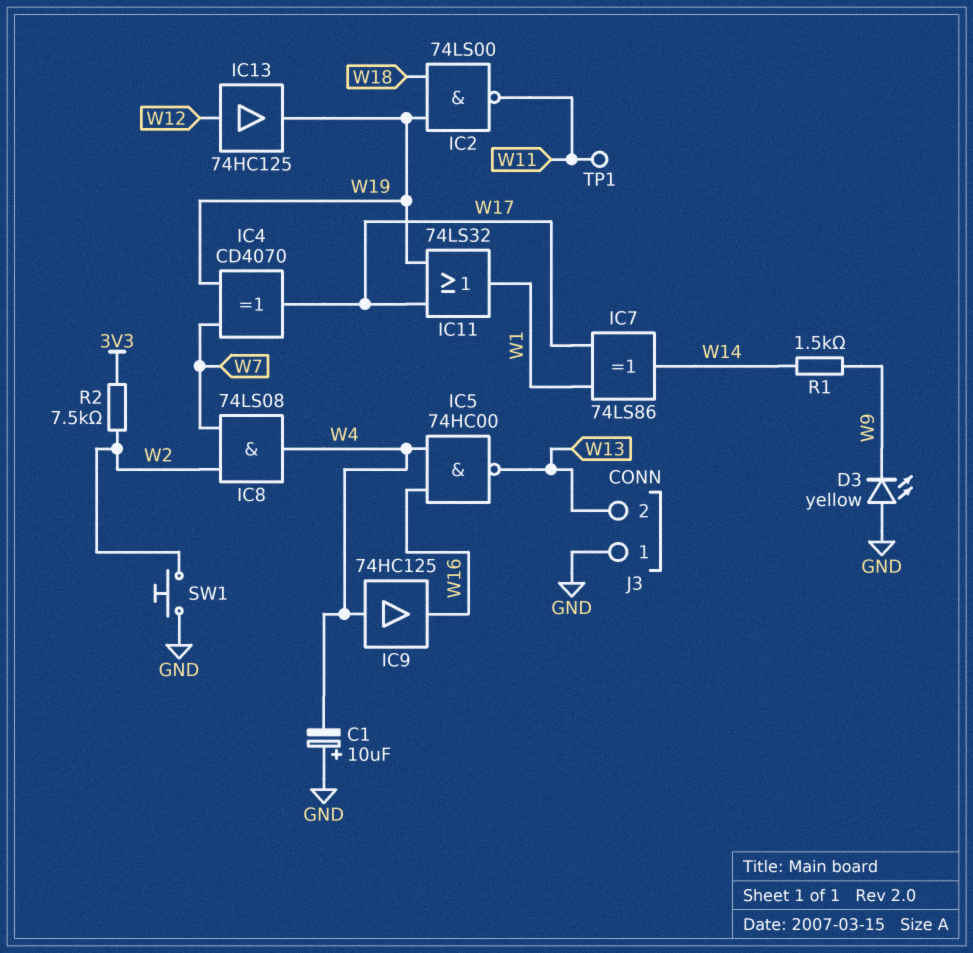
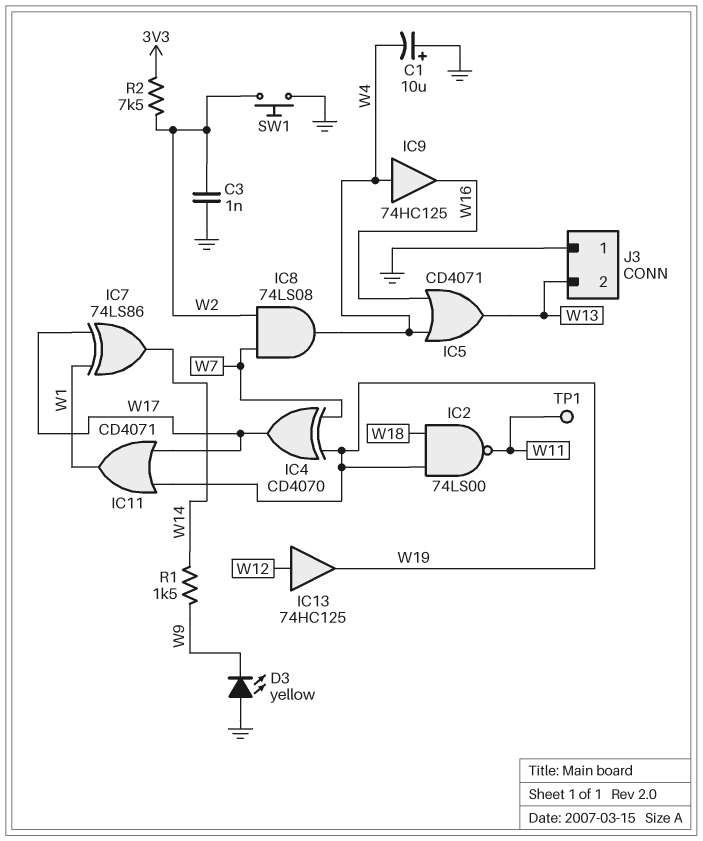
C3: none -> 1nF (GND, W2)
IC5: NAND 74HC00 (in W4, in W16, out W13) -> OR CD4071 (in W4, in W16, out W13)
IC11: OR 74LS32 (in W17, in W19, out W1) -> OR CD4071 (in W17, in W19, out W1)

